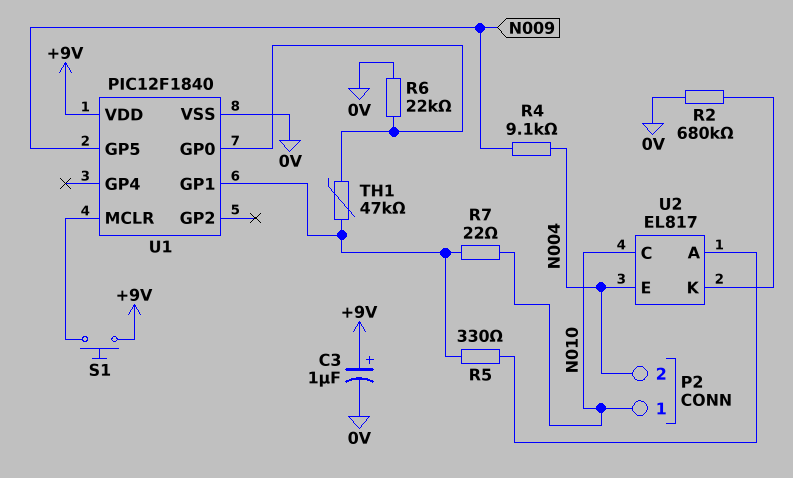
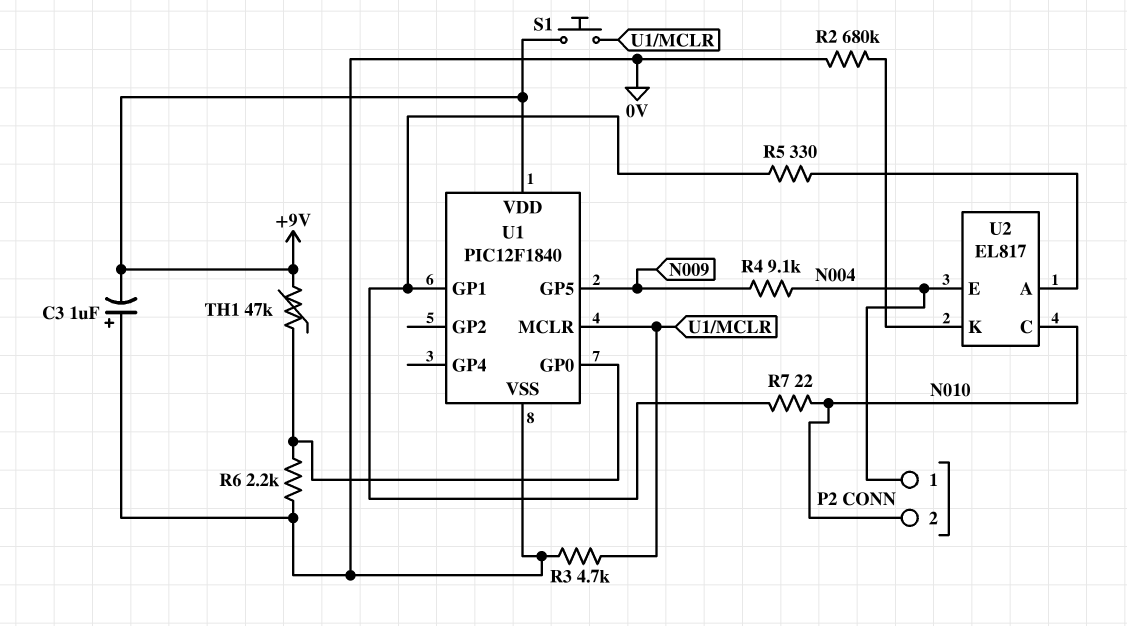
C3: 1uF (plus +9V, minus 0V) -> 1uF (plus 0V, minus +9V)
P2 pin 1: N010 -> N004
P2 pin 2: N004 -> N010
R3: none -> 4.7k (0V, U1/MCLR)
R6: 22k (0V, U1/GP0) -> 2.2k (0V, U1/GP0)
TH1: 47k (U1/GP0, U1/GP1) -> 47k (+9V, U1/GP0)

